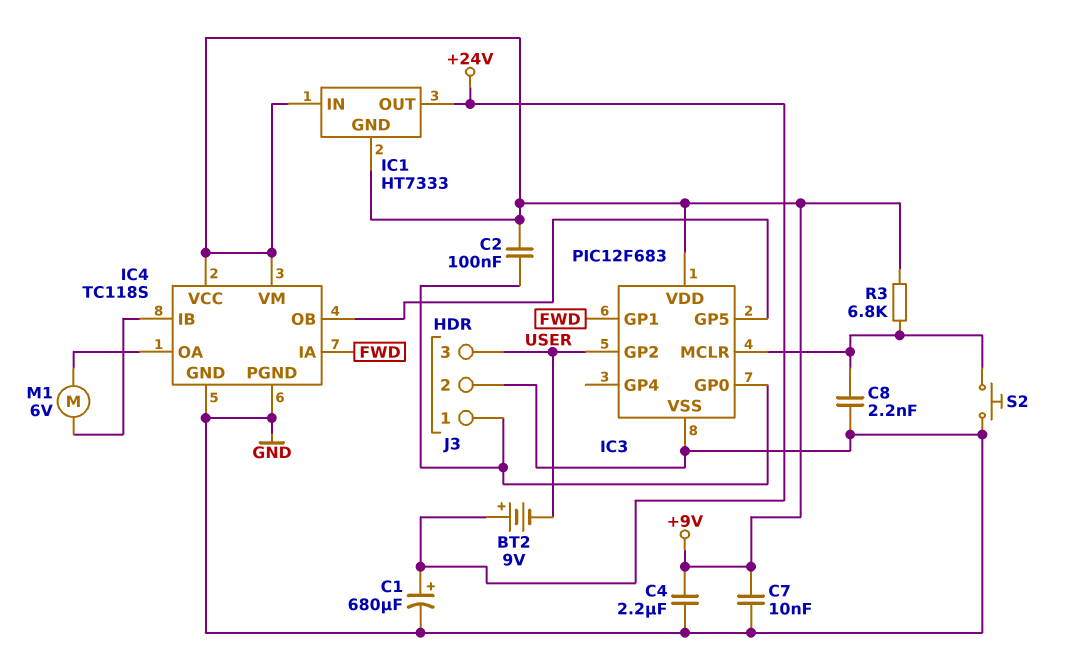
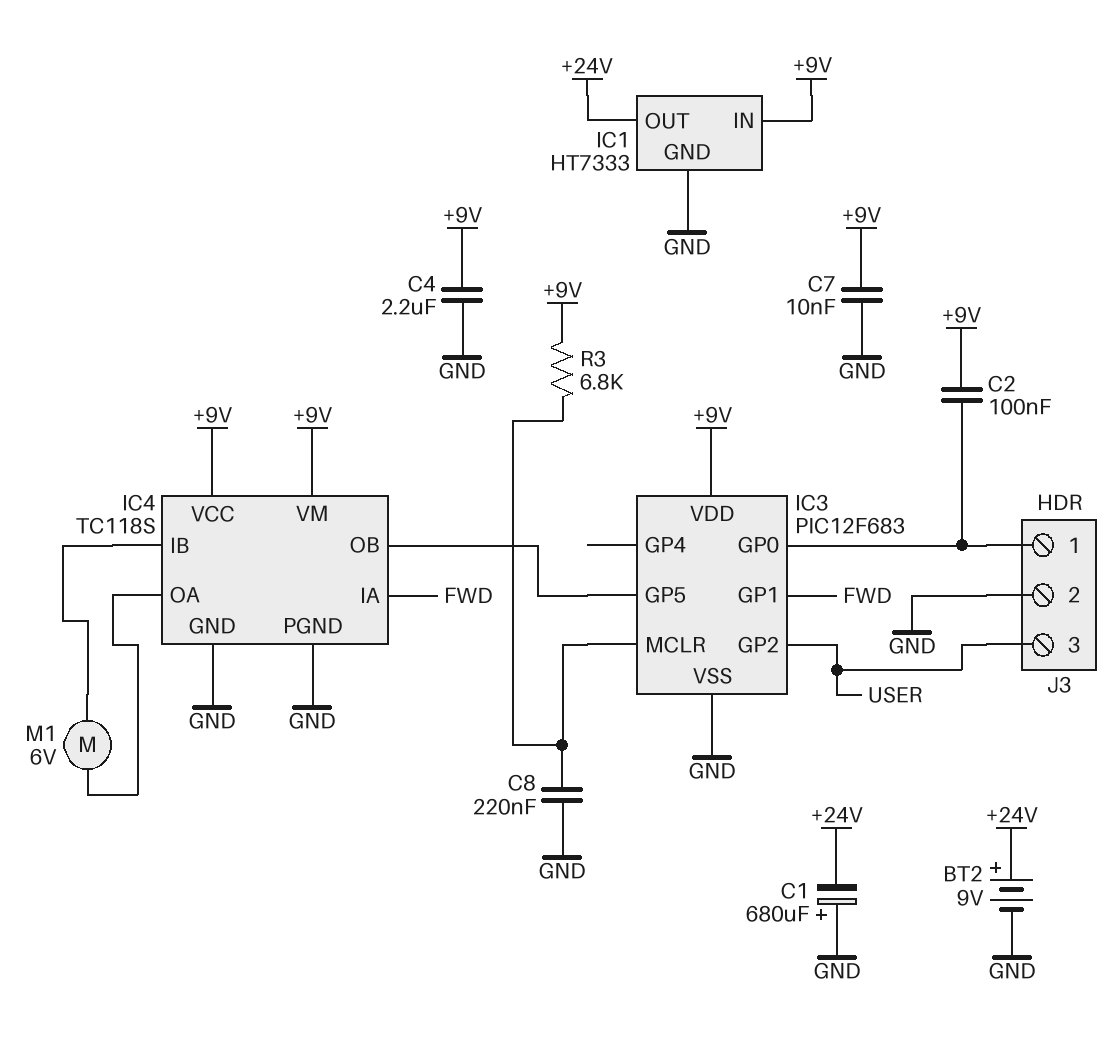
BT2: 9V (plus +24V, minus USER) -> 9V (plus +24V, minus GND)
C1: 680uF (plus +24V, minus GND) -> 680uF (plus GND, minus +24V)
C8: 2.2nF (GND, IC3/MCLR) -> 220nF (GND, IC3/MCLR)
IC1 pin GND: +9V -> GND
S2: button (GND, IC3/MCLR) -> none

